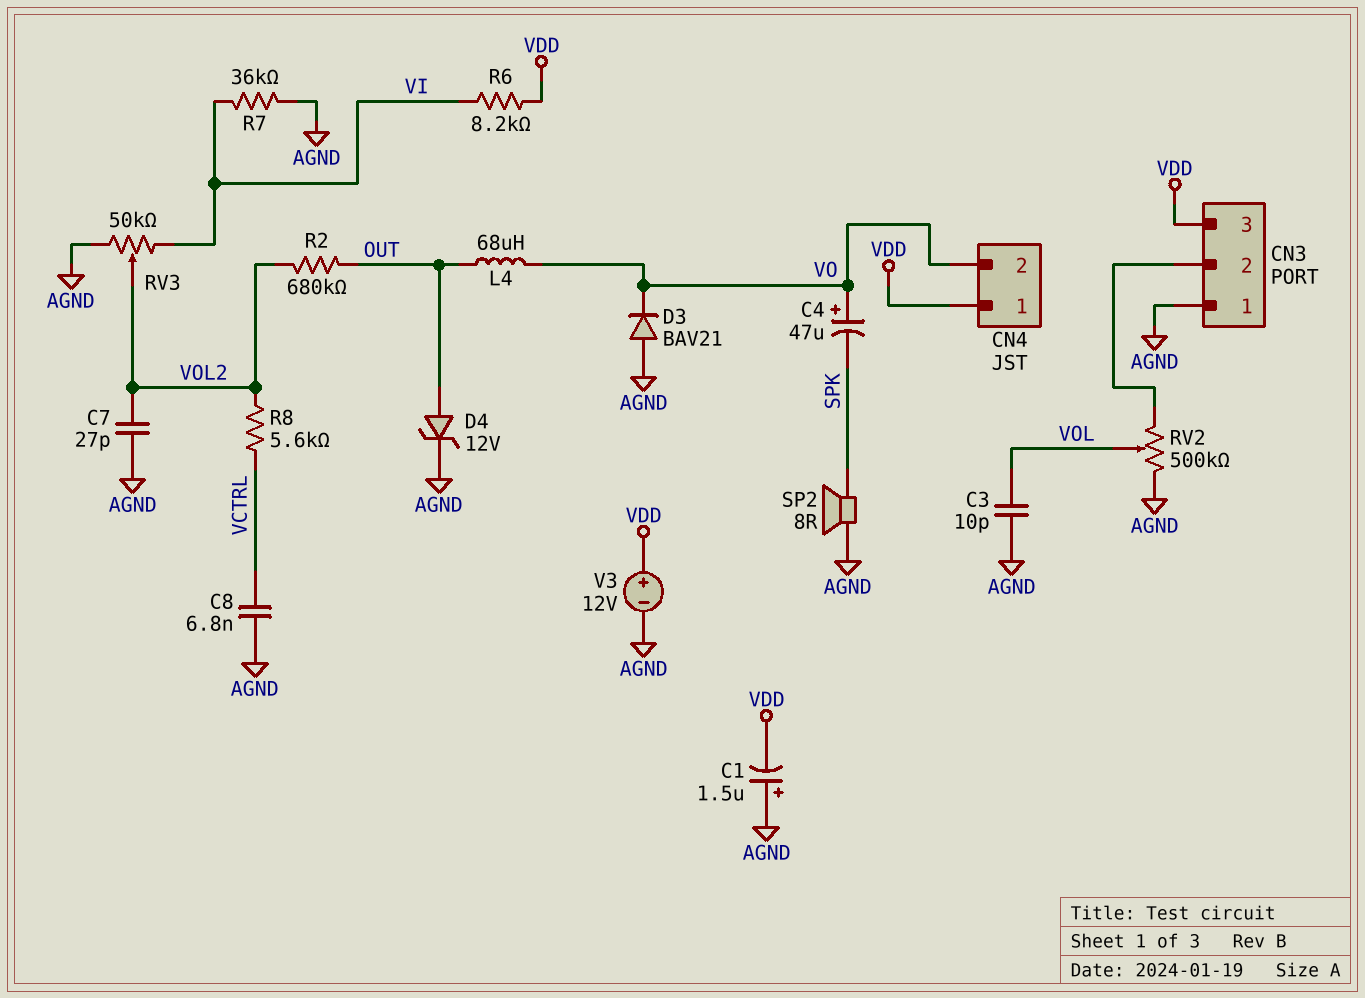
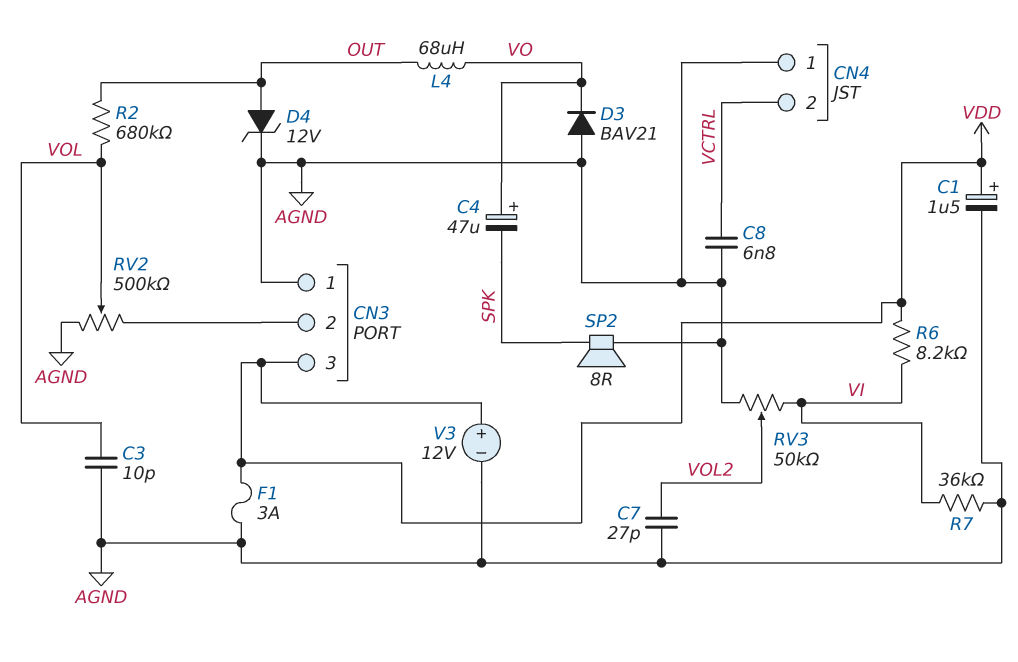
C1: 1.5uF (plus AGND, minus VDD) -> 1.5uF (plus VDD, minus AGND)
CN4 pin 1: VDD -> AGND
CN4 pin 2: VO -> VCTRL
F1: none -> 3A (AGND, VDD)
R2: 680k (OUT, VOL2) -> 680k (OUT, VOL)
R8: 5.6k (VCTRL, VOL2) -> none

